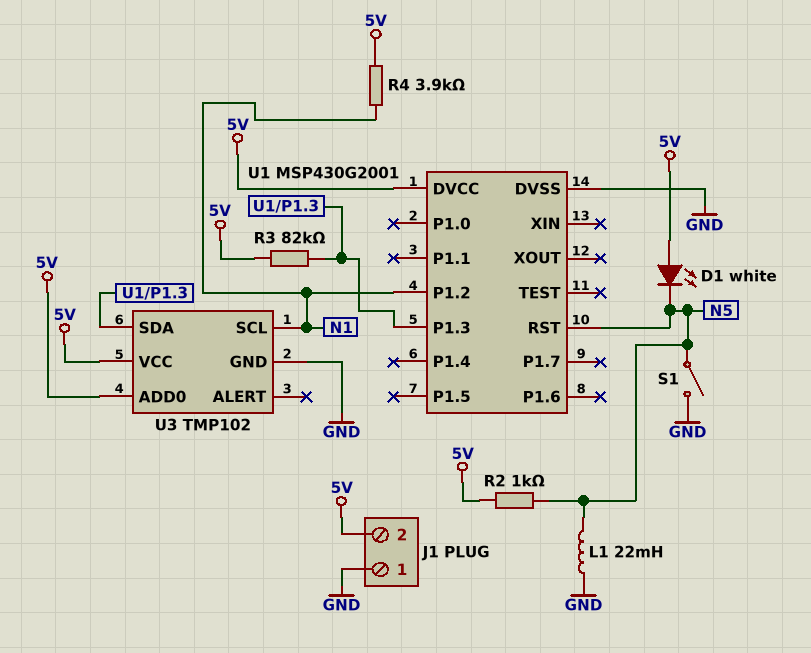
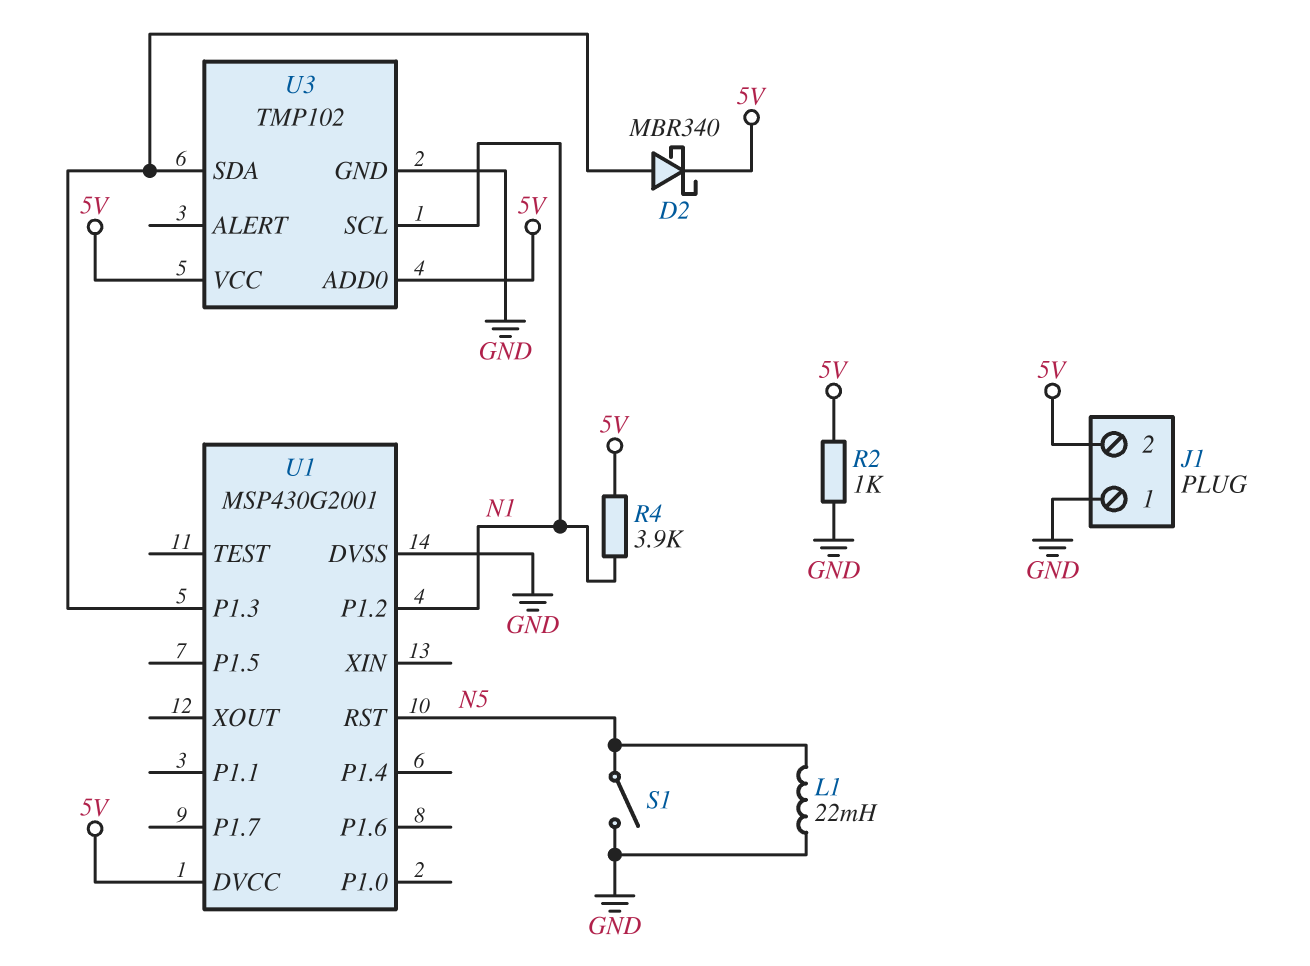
D1: LED white (A 5V, K N5) -> none
D2: none -> schottky MBR340 (A U1/P1.3, K 5V)
R2: 1k (5V, N5) -> 1k (5V, GND)
R3: 82k (5V, U1/P1.3) -> none

